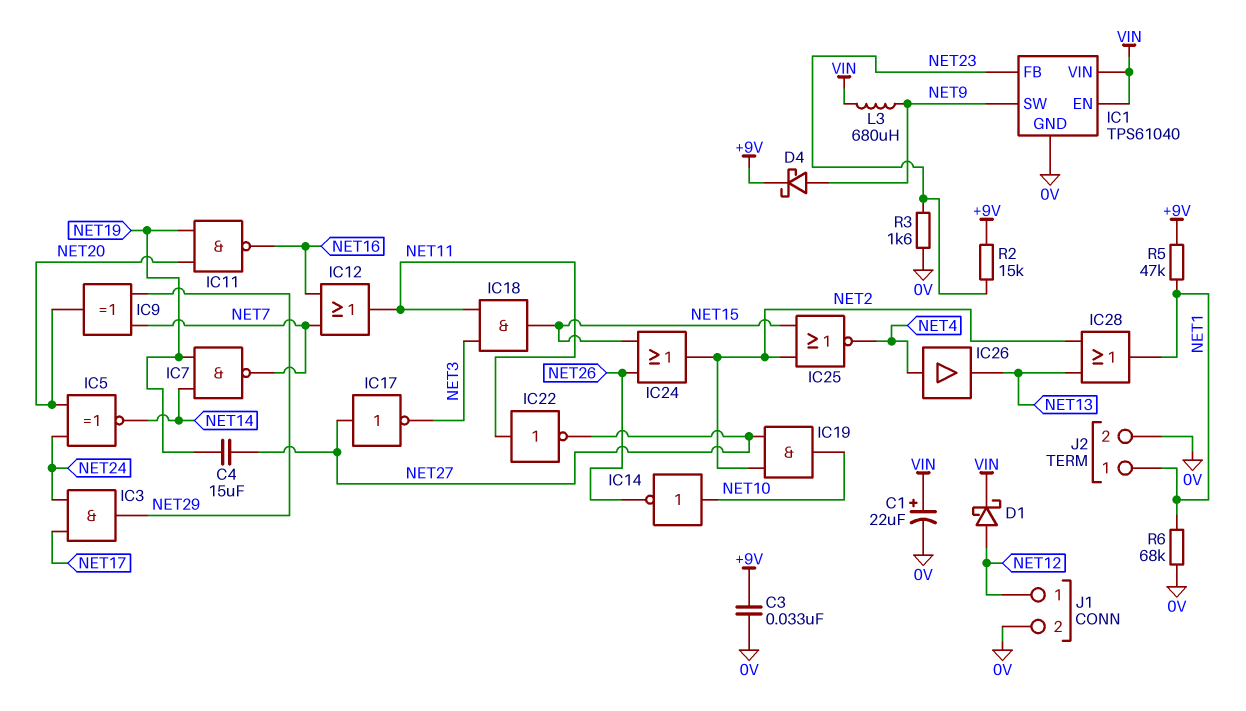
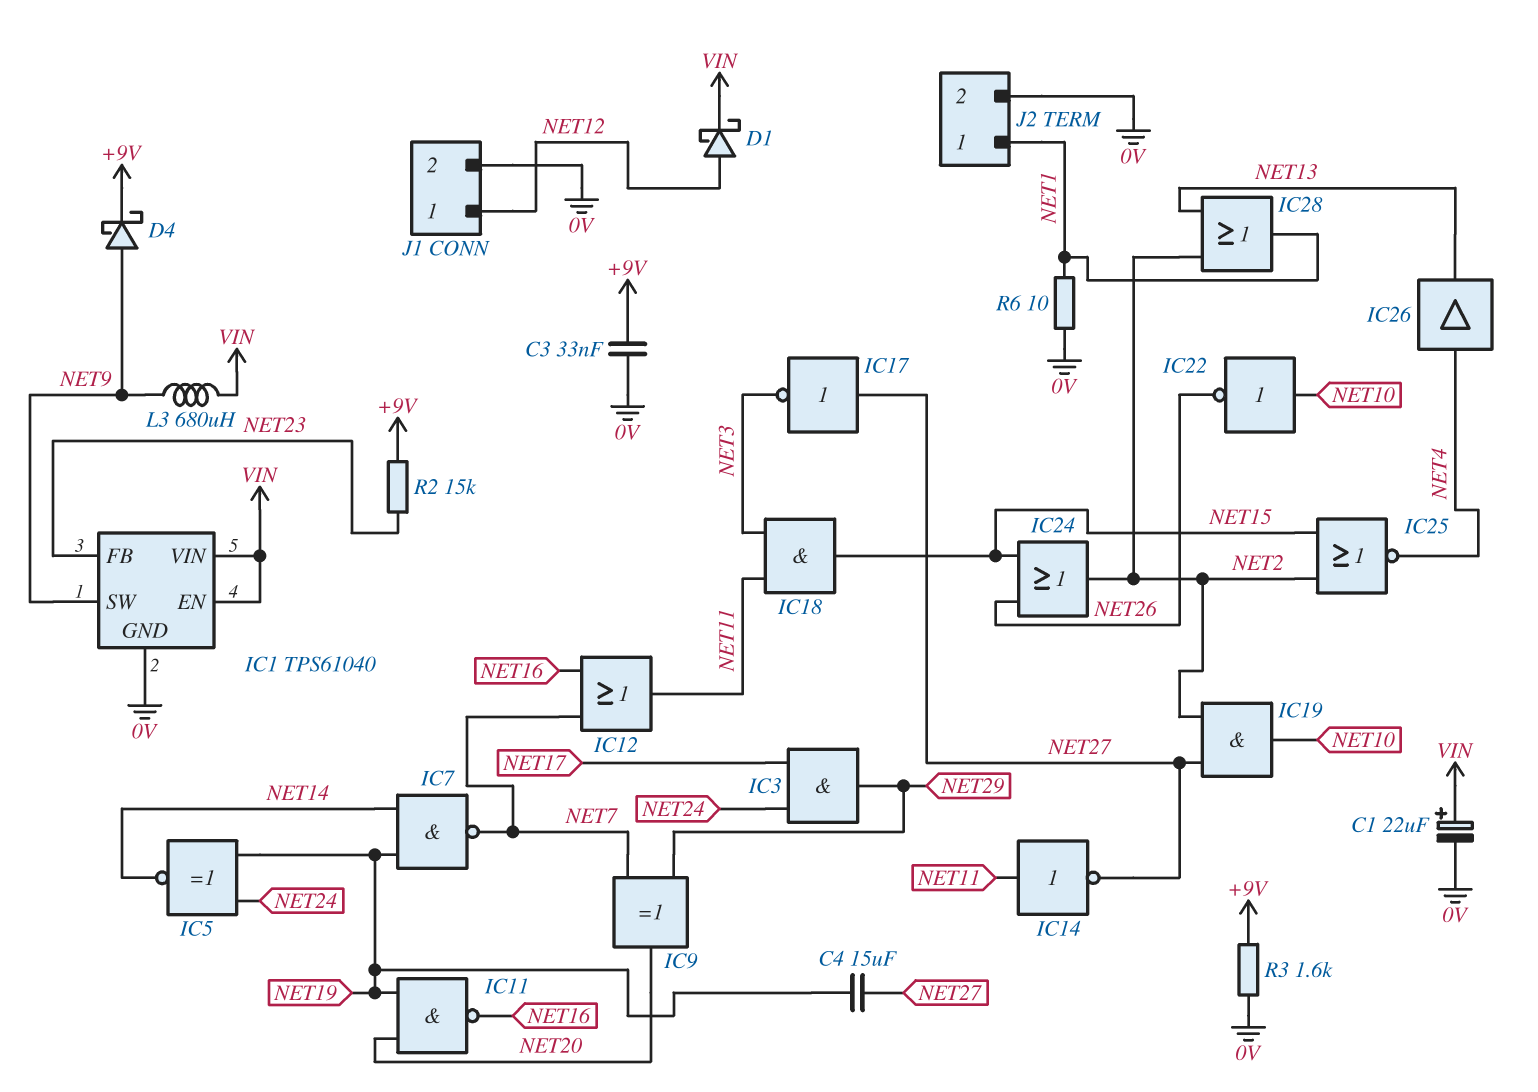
IC5: XNOR (in NET20, in NET24, out NET14) -> XNOR (in NET19, in NET24, out NET14)
IC14: NOT (in NET10, out NET26) -> NOT (in NET11, out NET27)
IC22: NOT (in NET11, out NET27) -> NOT (in NET10, out NET26)
R3: 1.6k (0V, NET23) -> 1.6k (+9V, 0V)
R5: 47k (+9V, NET1) -> none
R6: 68k (0V, NET1) -> 10 (0V, NET1)

